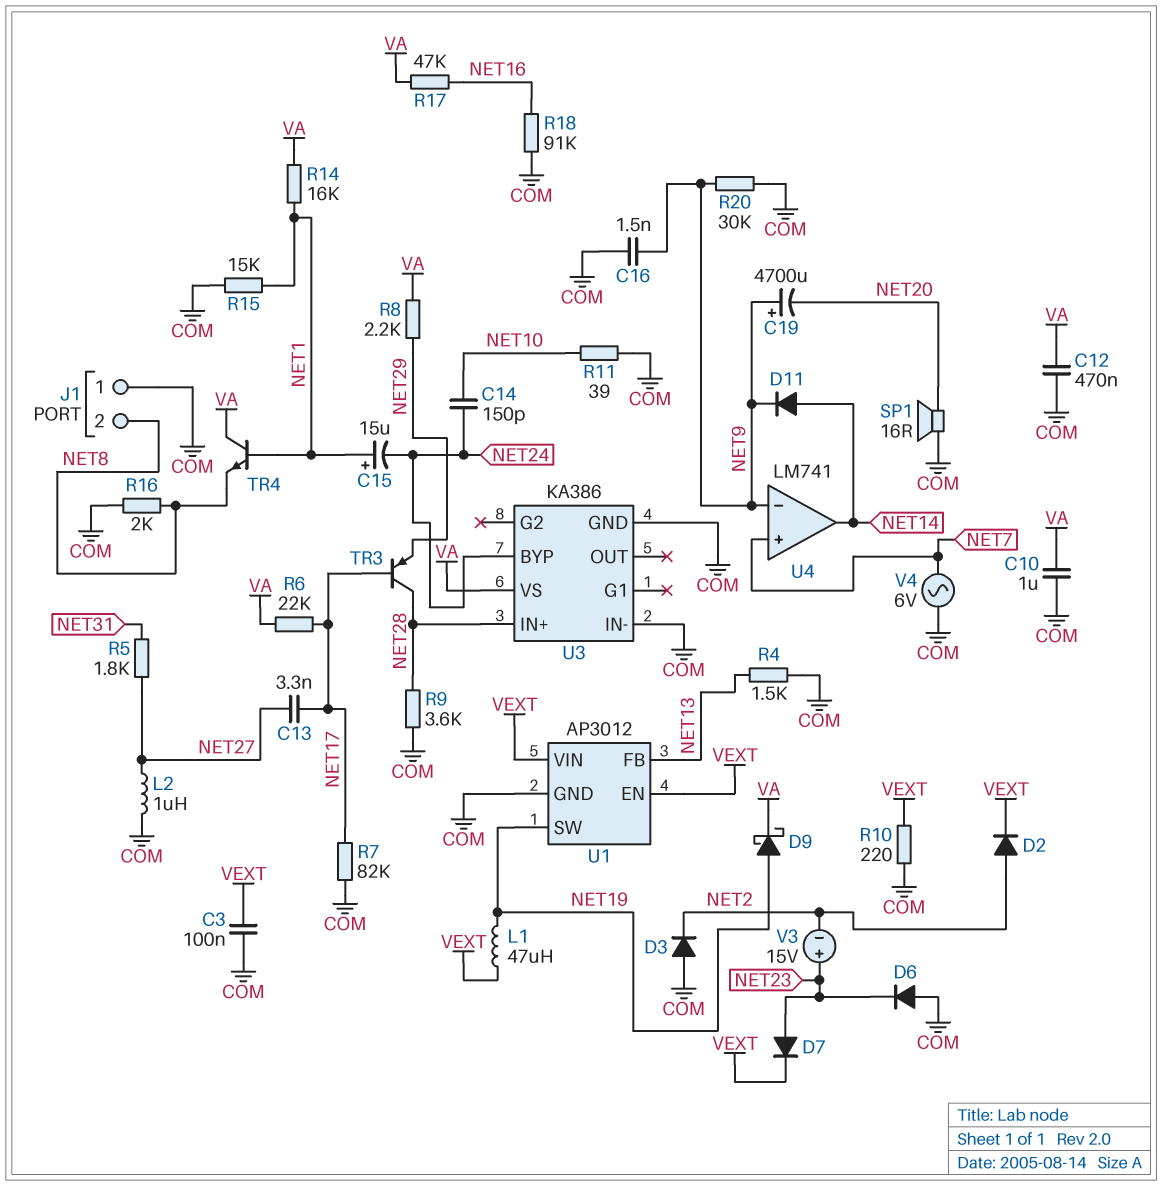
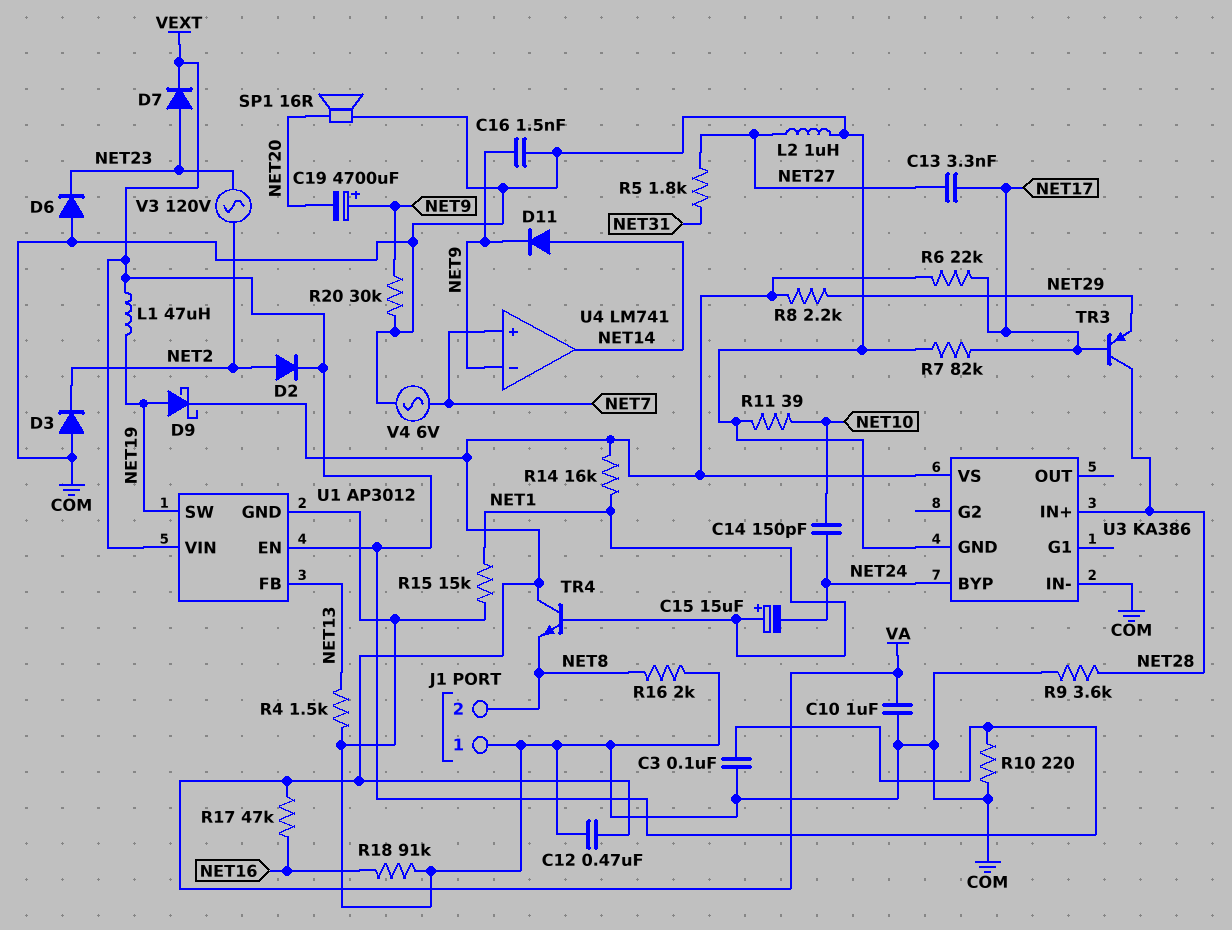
V3: 15V (plus NET23, minus NET2) -> AC 120V (NET2, NET23)

